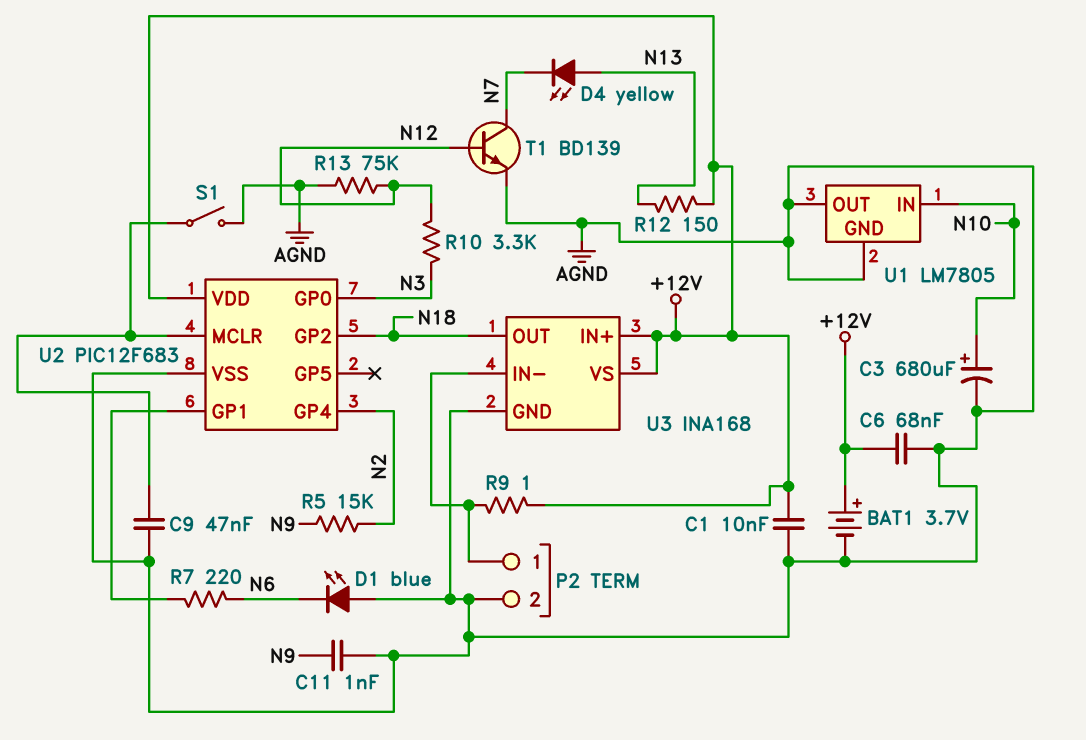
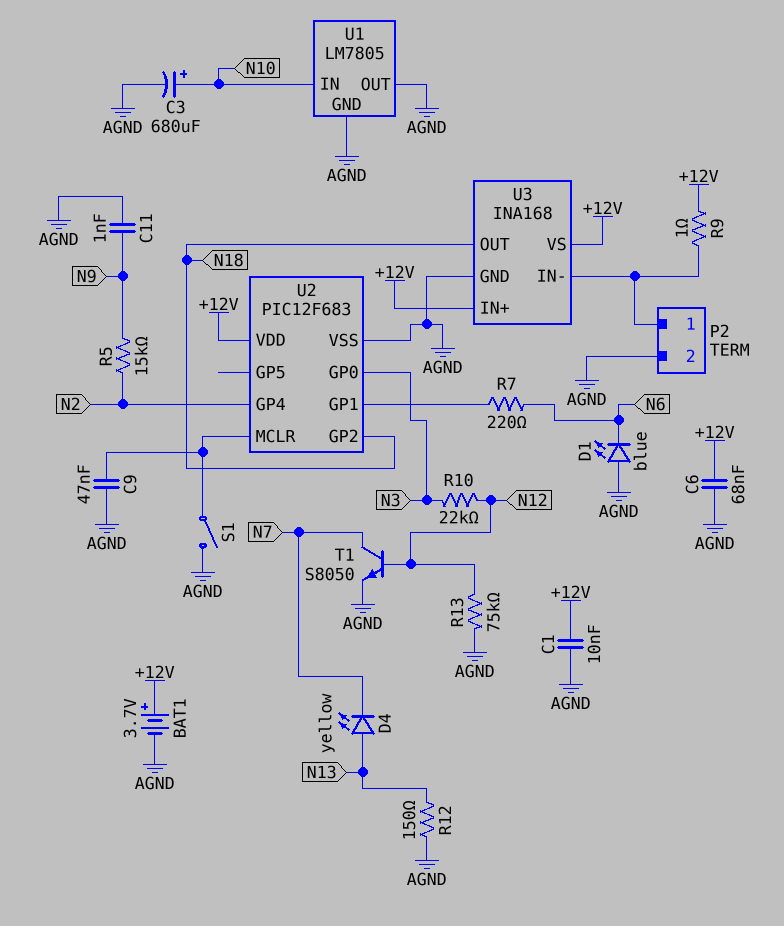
R10: 3.3k (N3, N12) -> 22k (N3, N12)
R12: 150 (+12V, N13) -> 150 (AGND, N13)
T1: NPN BD139 (B N12, C N7, E AGND) -> NPN S8050 (B N12, C N7, E AGND)

